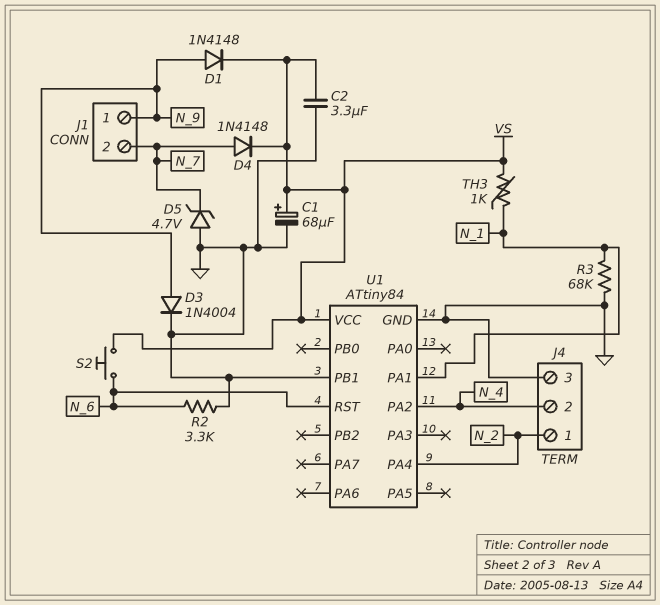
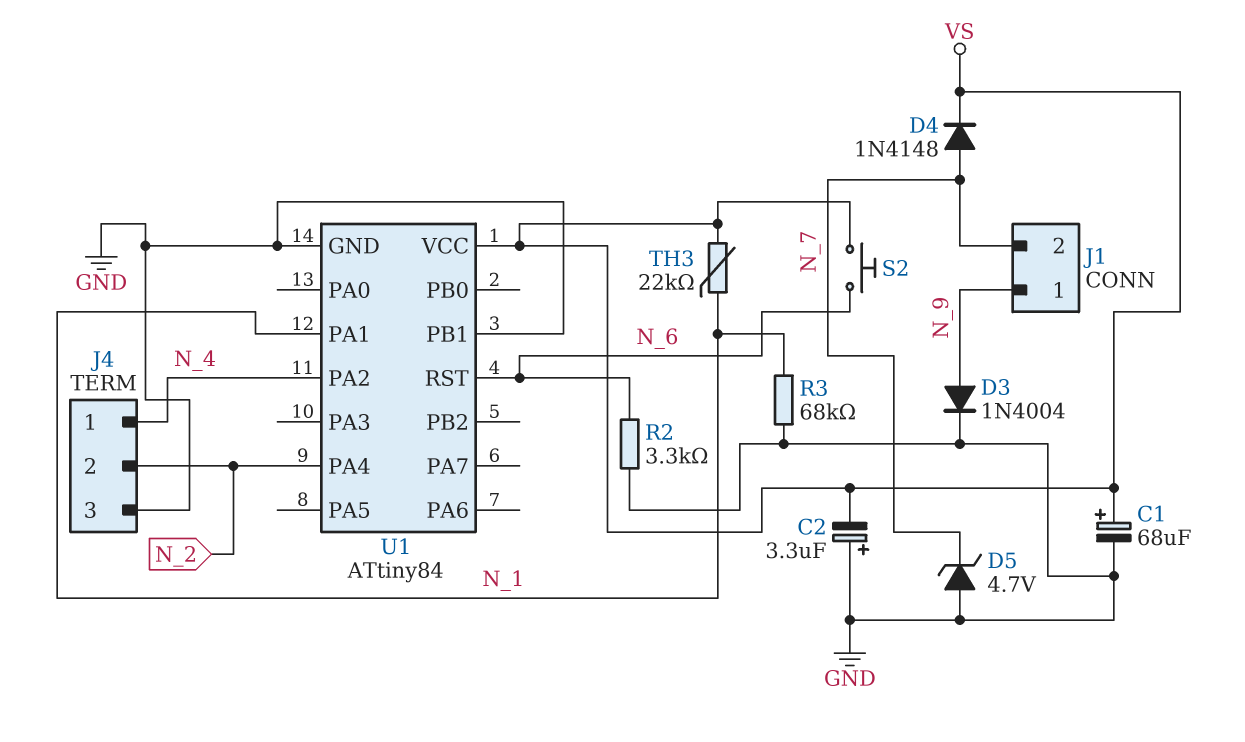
C2: 3.3uF (GND, VS) -> 3.3uF (plus GND, minus VS)
D1: diode 1N4148 (A N_9, K VS) -> none
J4 pin 1: N_2 -> N_4
J4 pin 2: N_4 -> N_2
TH3: 1k (N_1, VS) -> 22k (N_1, VS)

